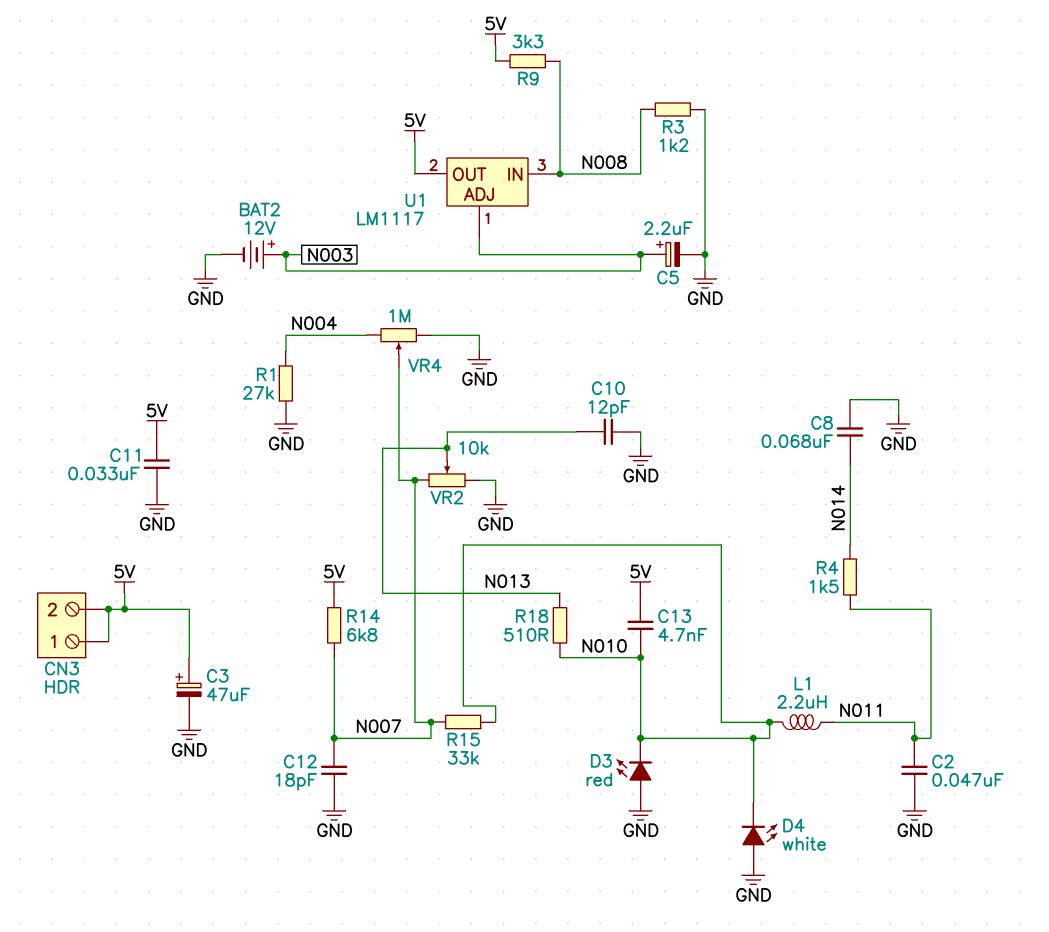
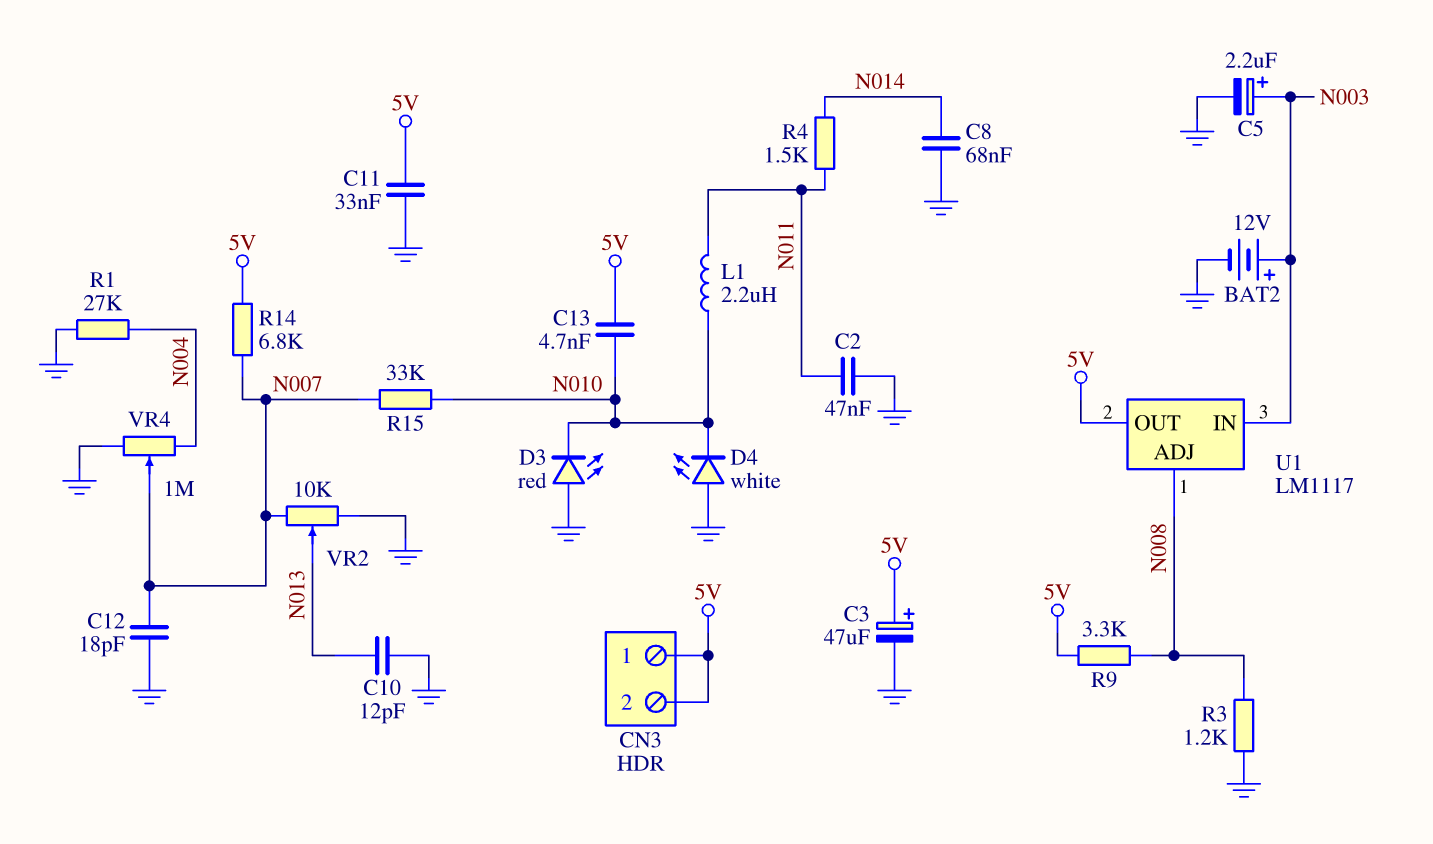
R18: 510 (N010, N013) -> none
U1 pin ADJ: N003 -> N008
U1 pin IN: N008 -> N003

